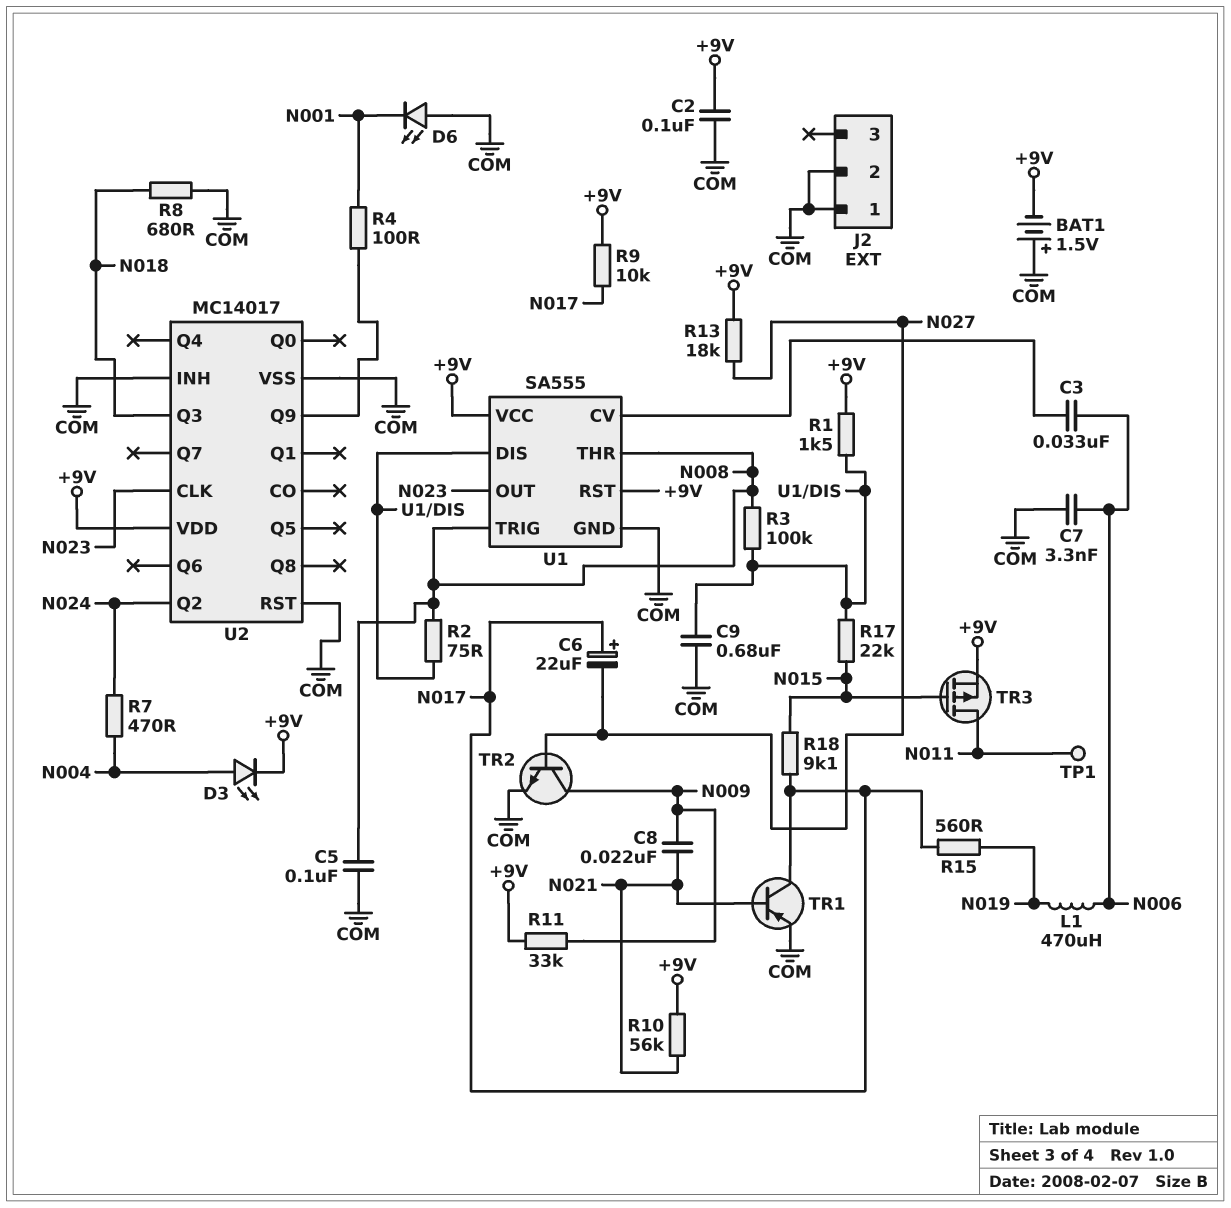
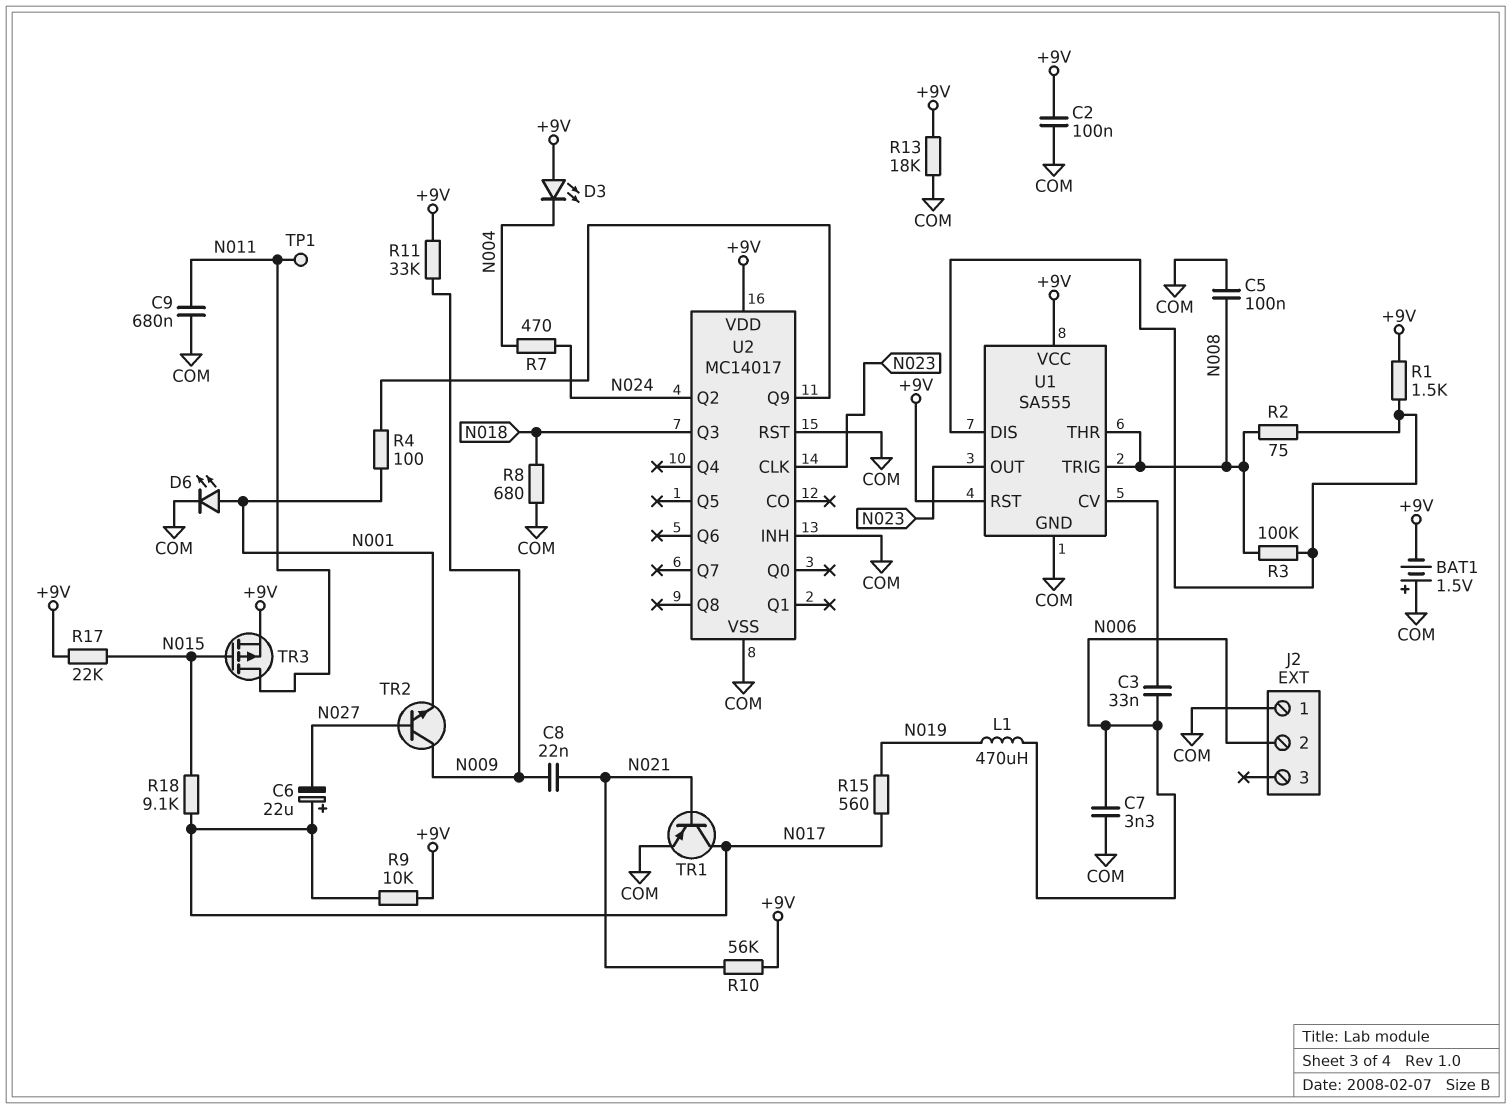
C9: 680nF (COM, U1/DIS) -> 680nF (COM, N011)
D3: LED (A N004, K +9V) -> LED (A +9V, K N004)
D6: LED (A COM, K N001) -> LED (A N001, K COM)
J2 pin 2: COM -> N006
R13: 18k (+9V, N027) -> 18k (+9V, COM)
R17: 22k (N015, U1/DIS) -> 22k (+9V, N015)
TR2: NPN (B N027, C N009, E COM) -> NPN (B N027, C N009, E N001)

